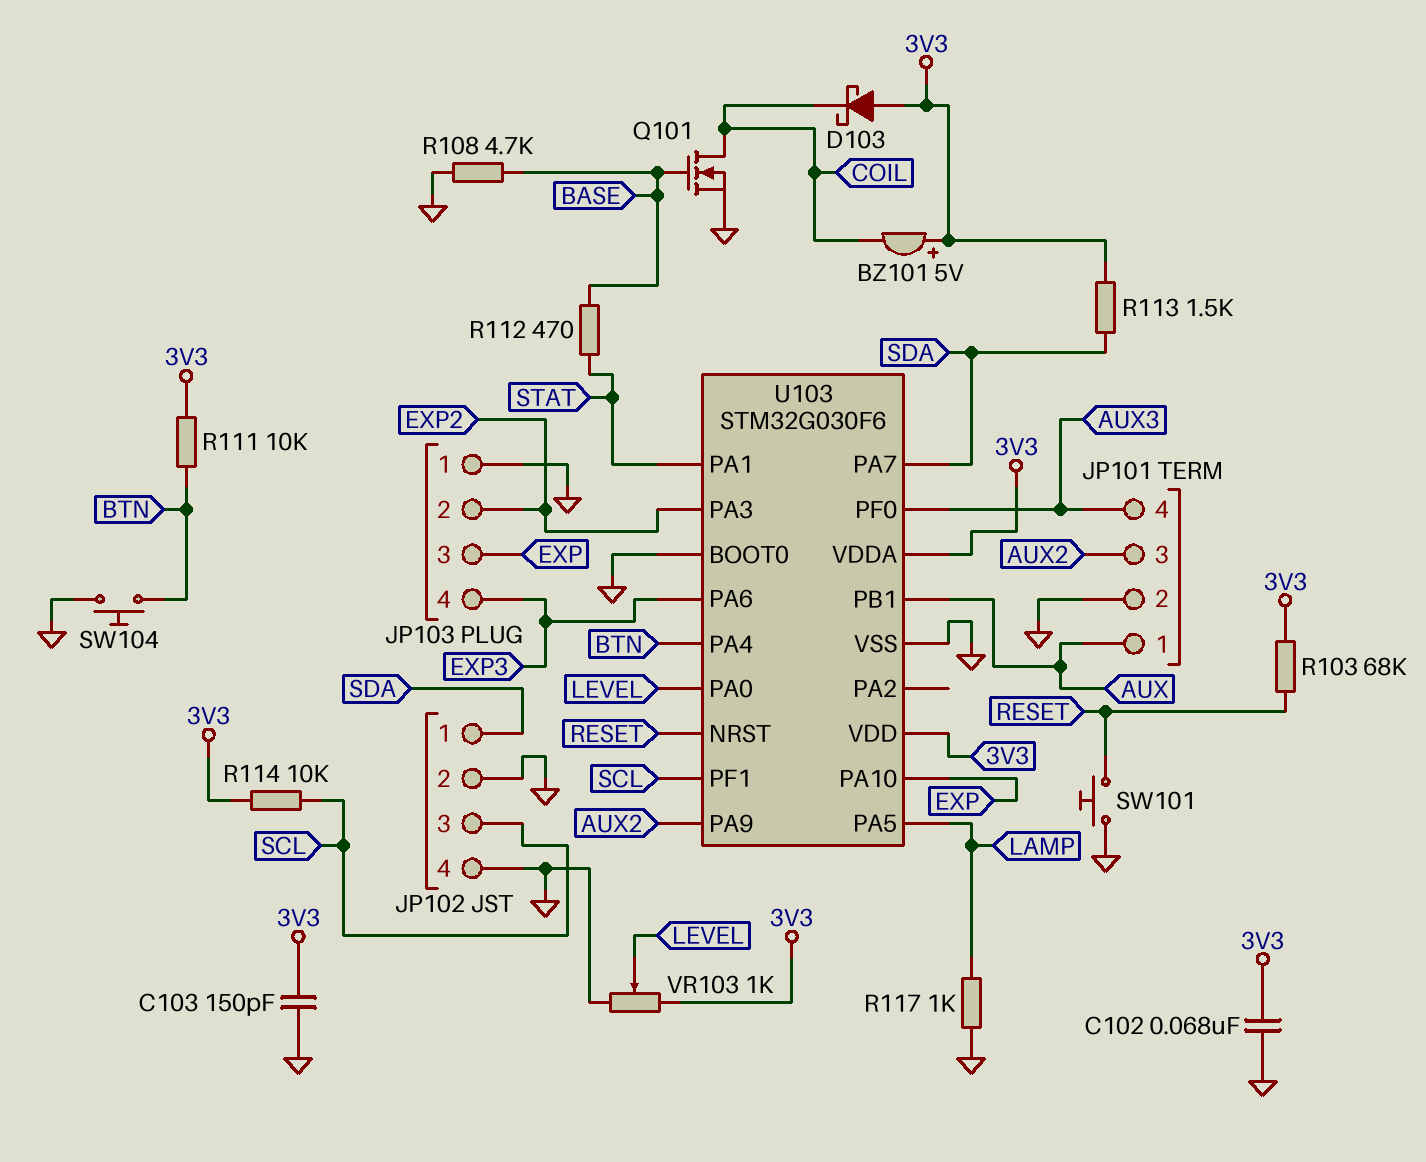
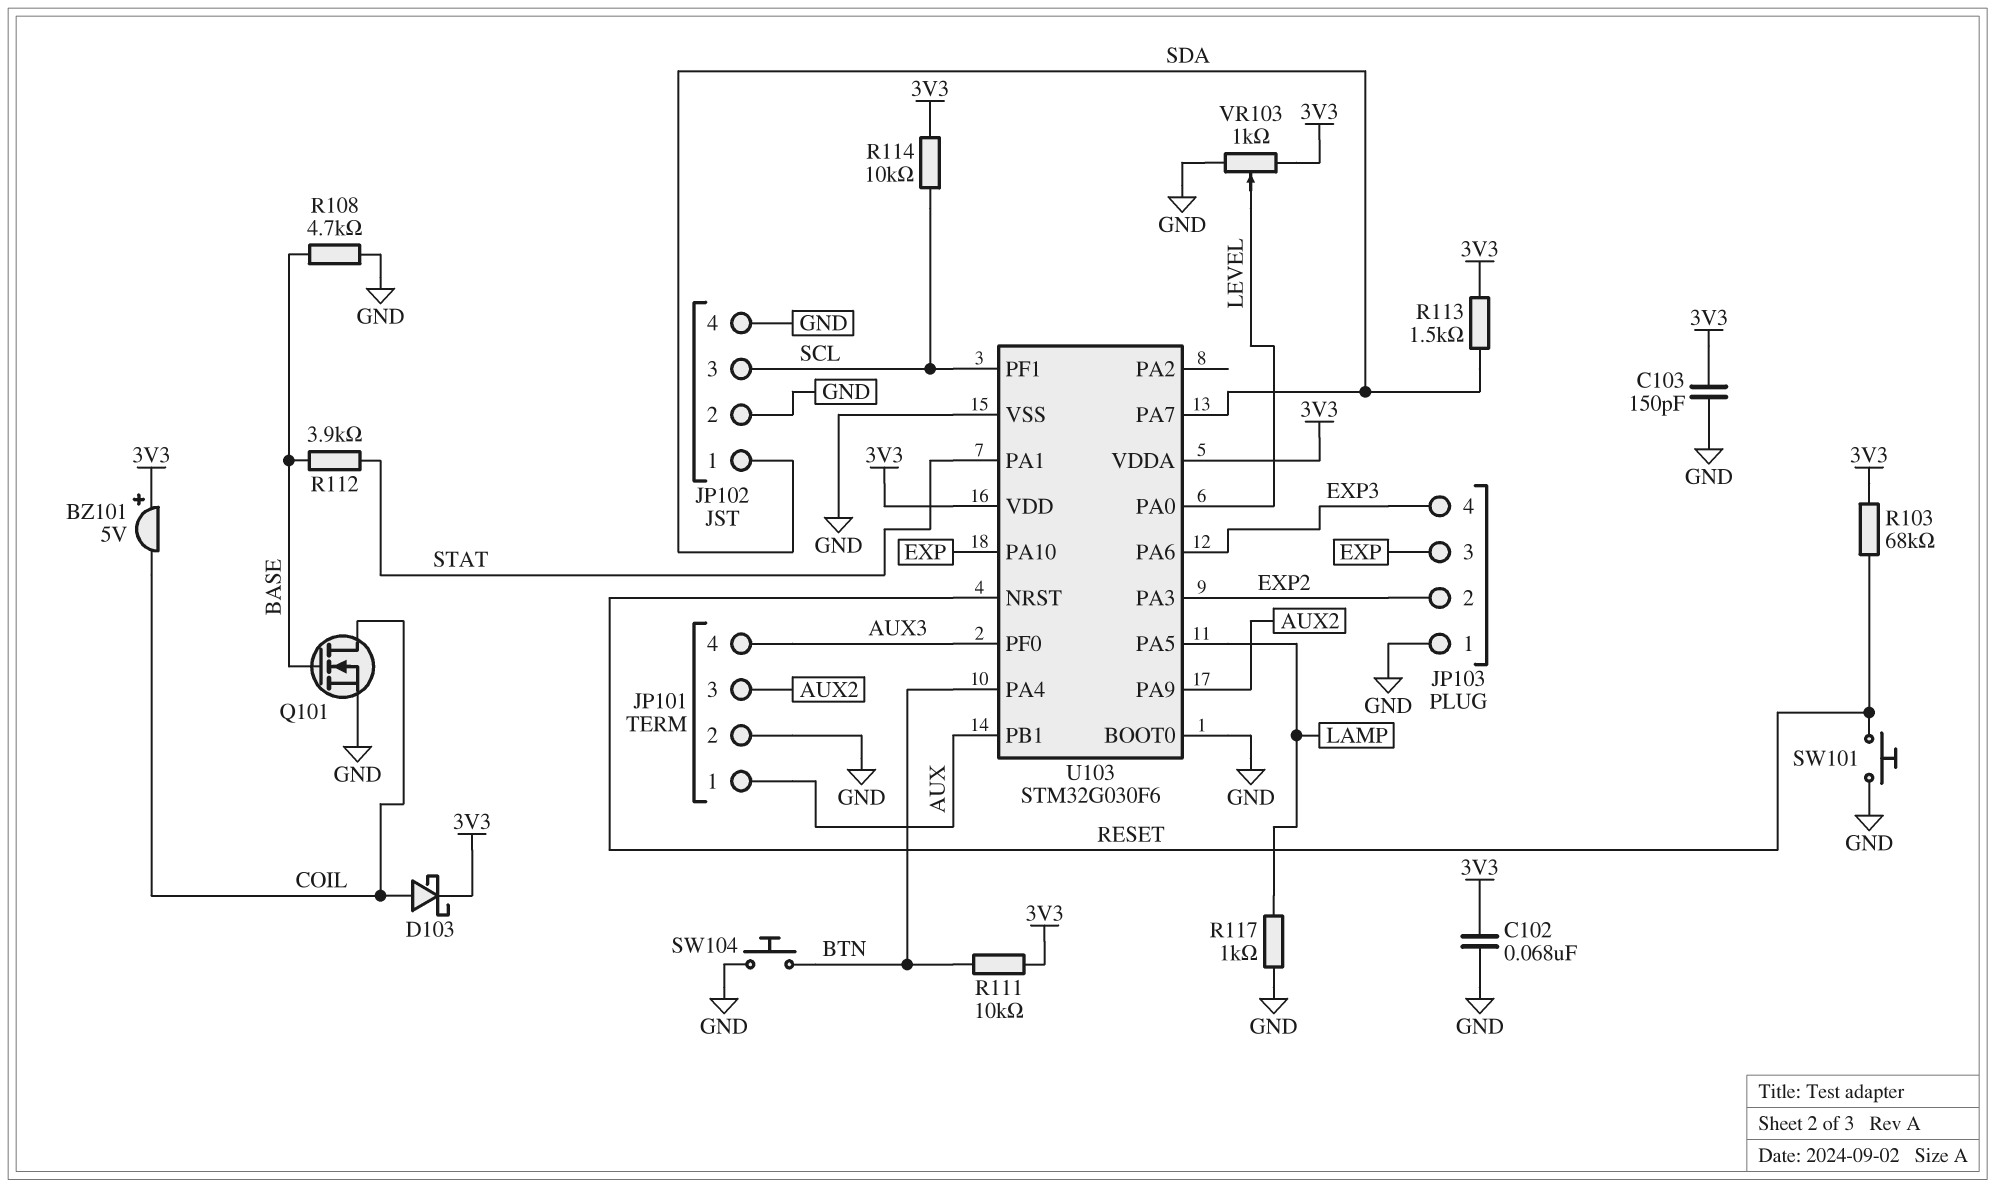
D103: schottky (A 3V3, K COIL) -> schottky (A COIL, K 3V3)
R112: 470 (BASE, STAT) -> 3.9k (BASE, STAT)

